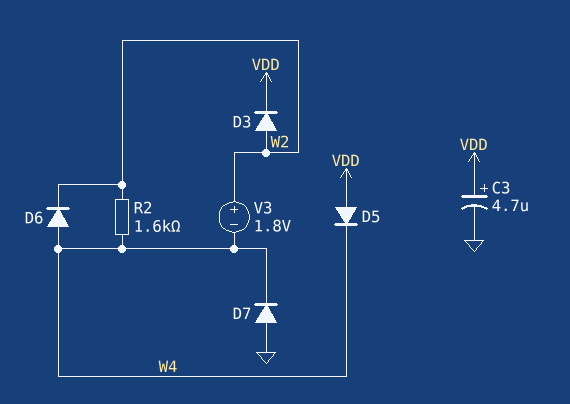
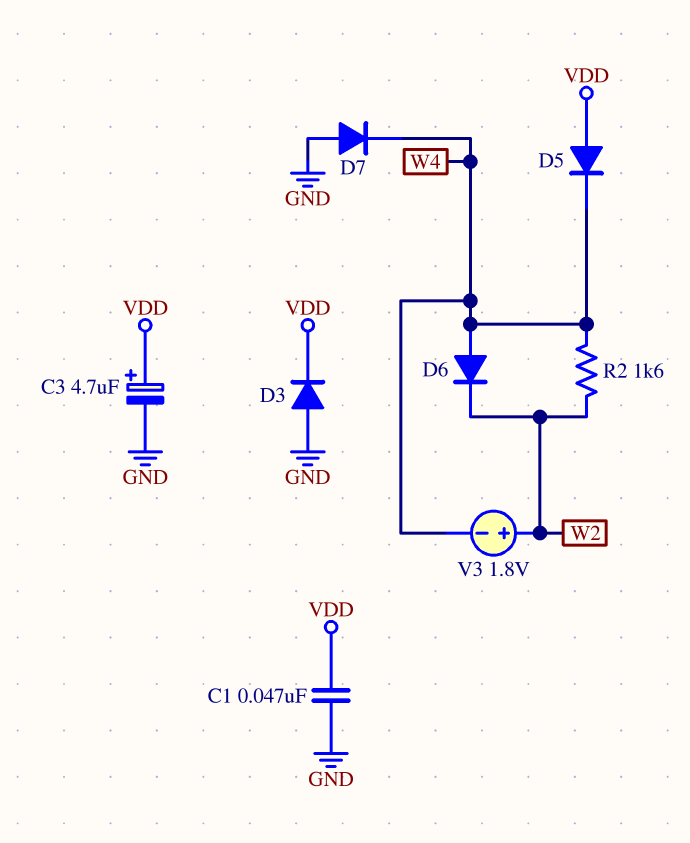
C1: none -> 47nF (GND, VDD)
D3: diode (A W2, K VDD) -> diode (A GND, K VDD)

